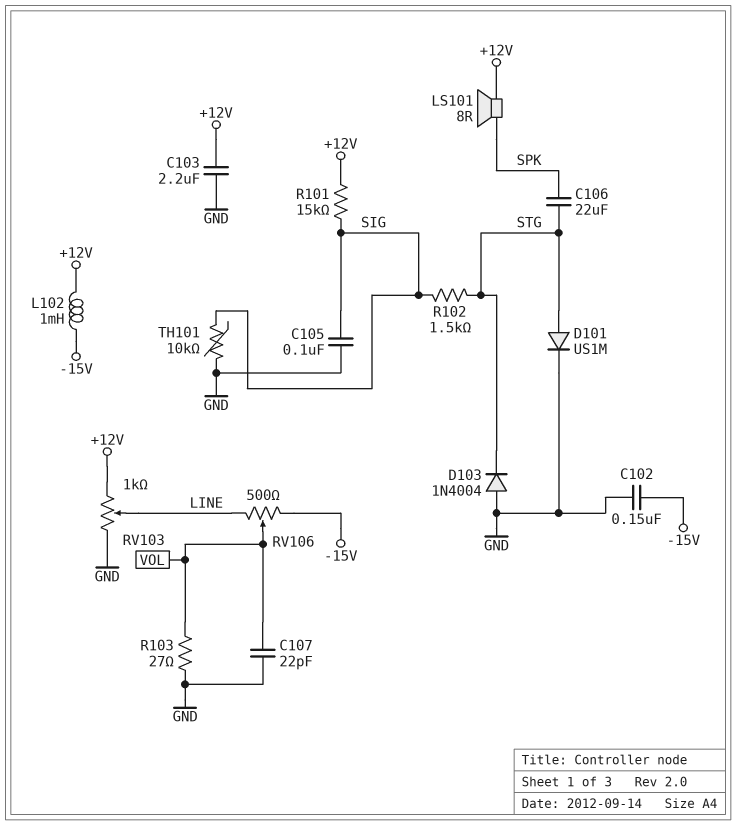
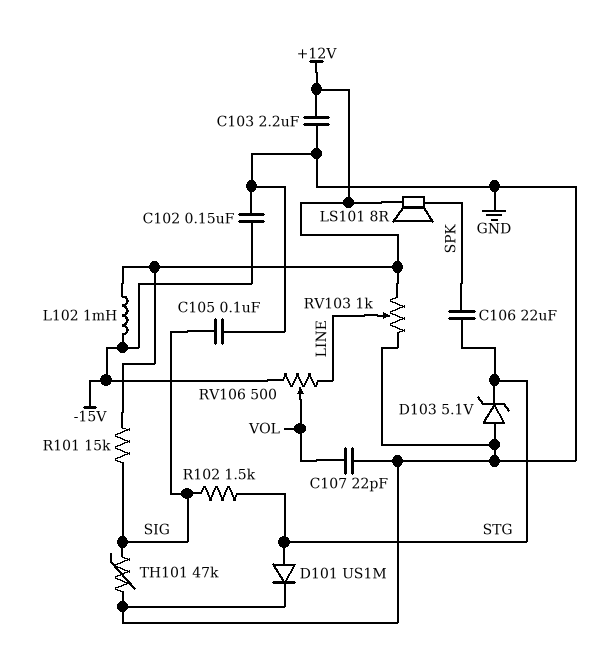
D103: diode 1N4004 (A GND, K STG) -> zener 5.1V (A GND, K STG)
R103: 27 (GND, VOL) -> none
TH101: 10k (GND, SIG) -> 47k (GND, SIG)

